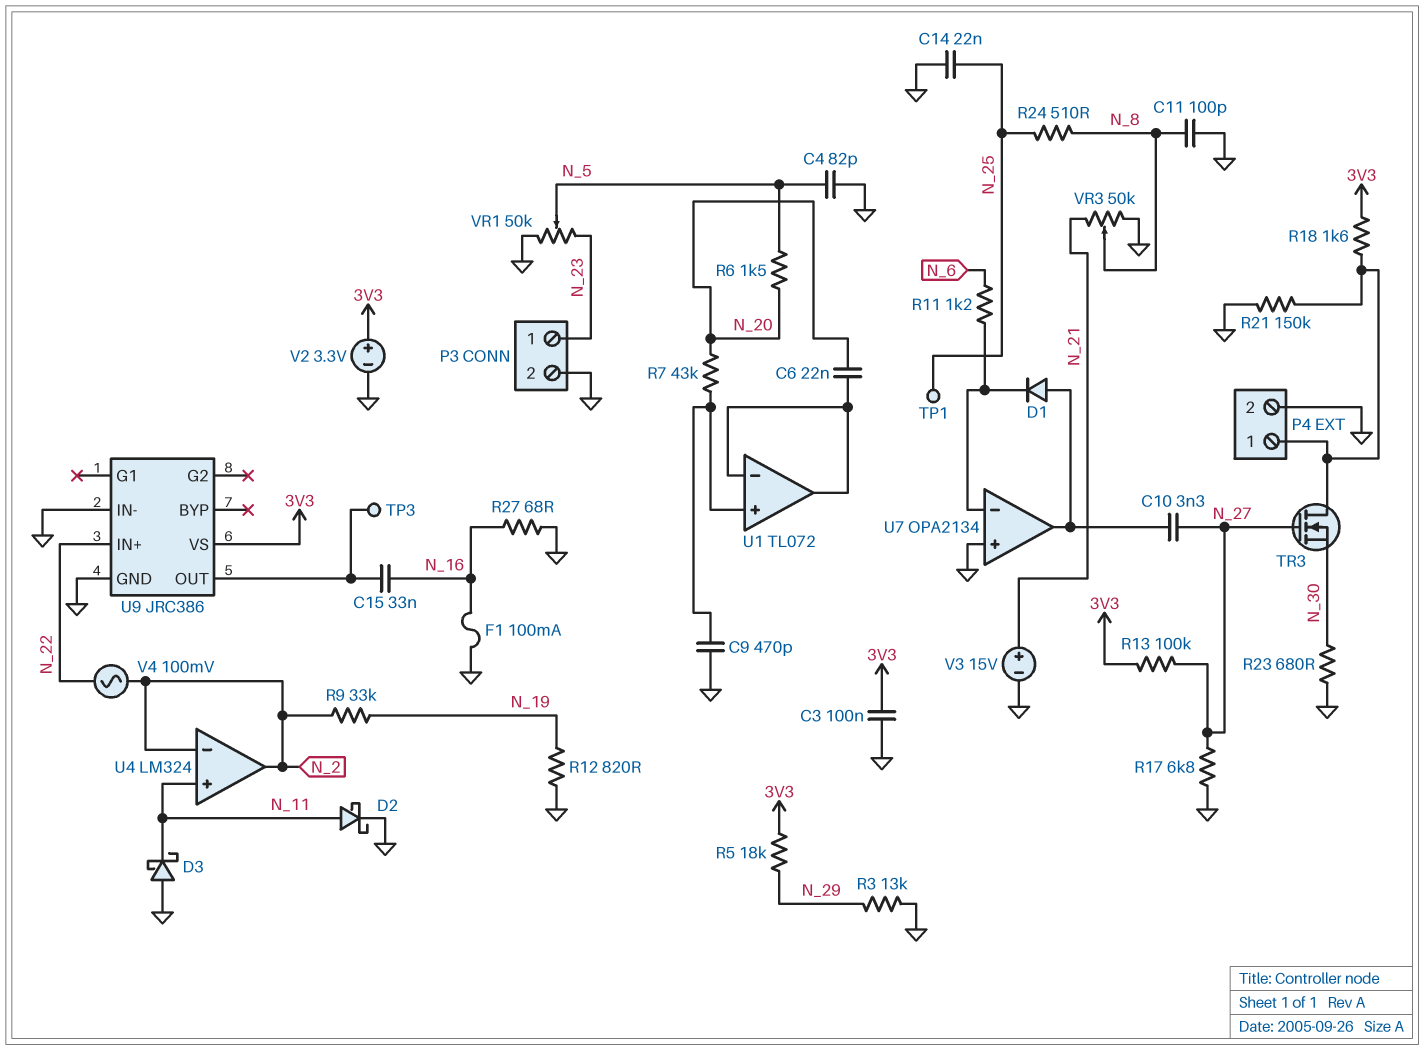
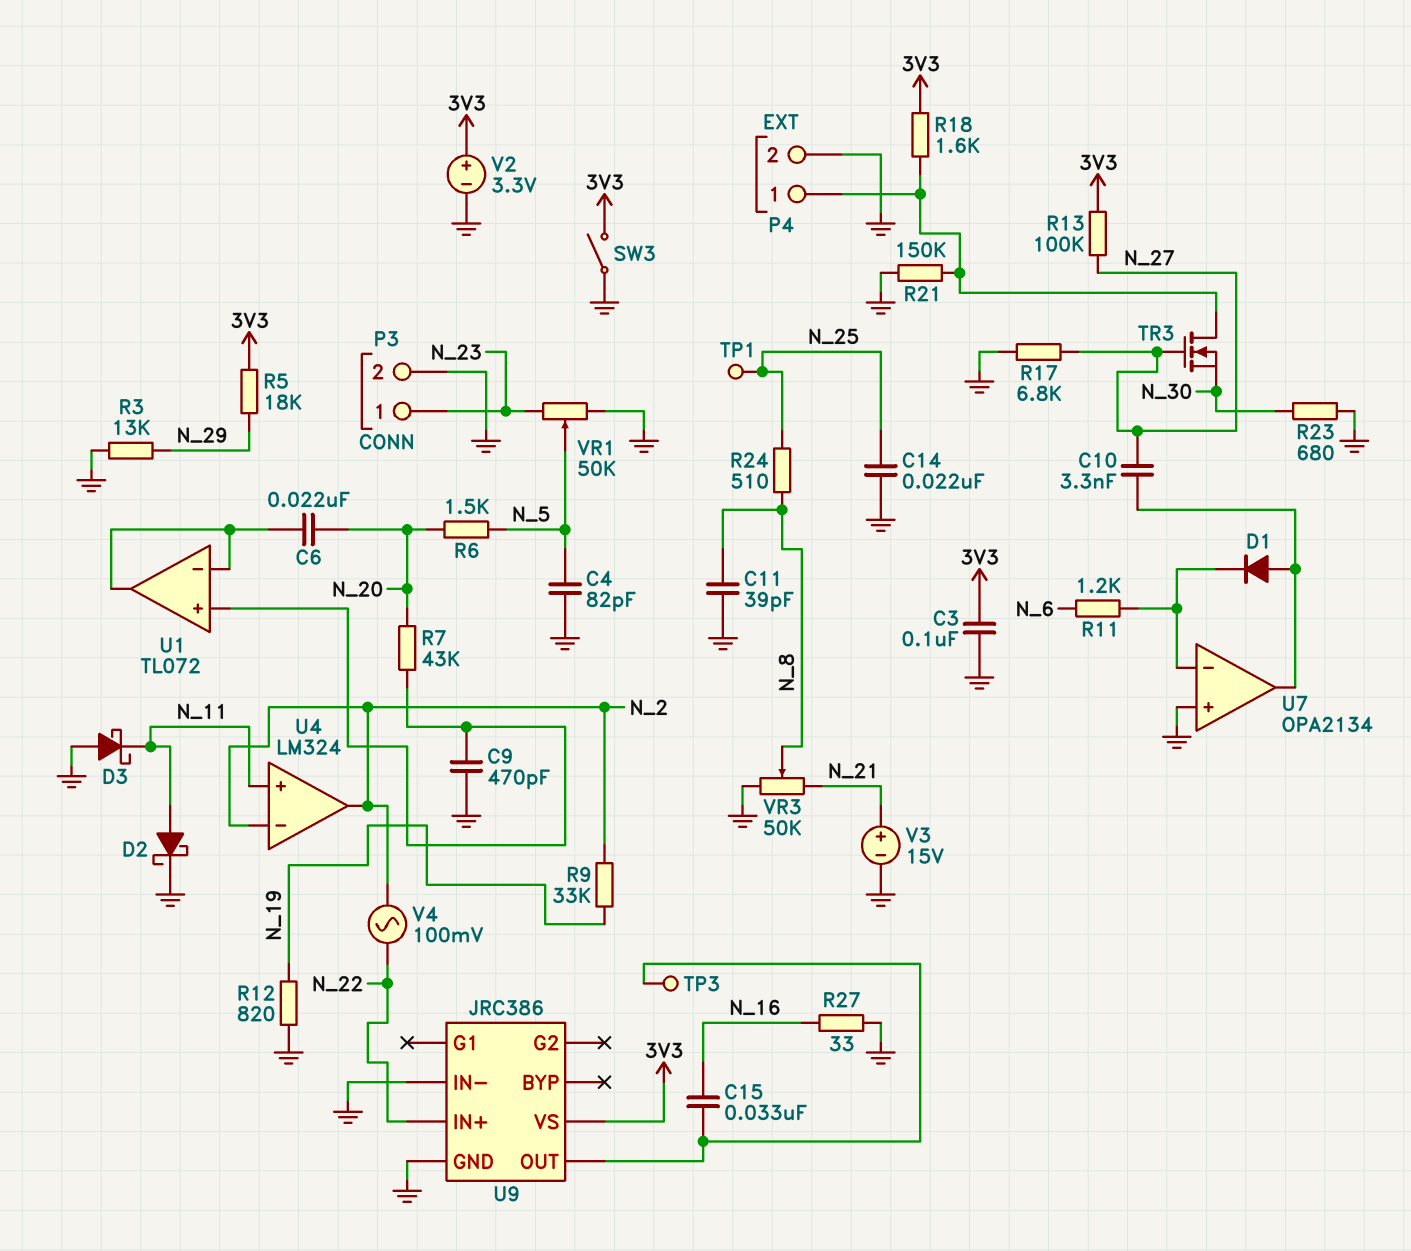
C11: 100pF (GND, N_8) -> 39pF (GND, N_8)
F1: 100mA (GND, N_16) -> none
R27: 68 (GND, N_16) -> 33 (GND, N_16)
SW3: none -> switch (3V3, GND)

